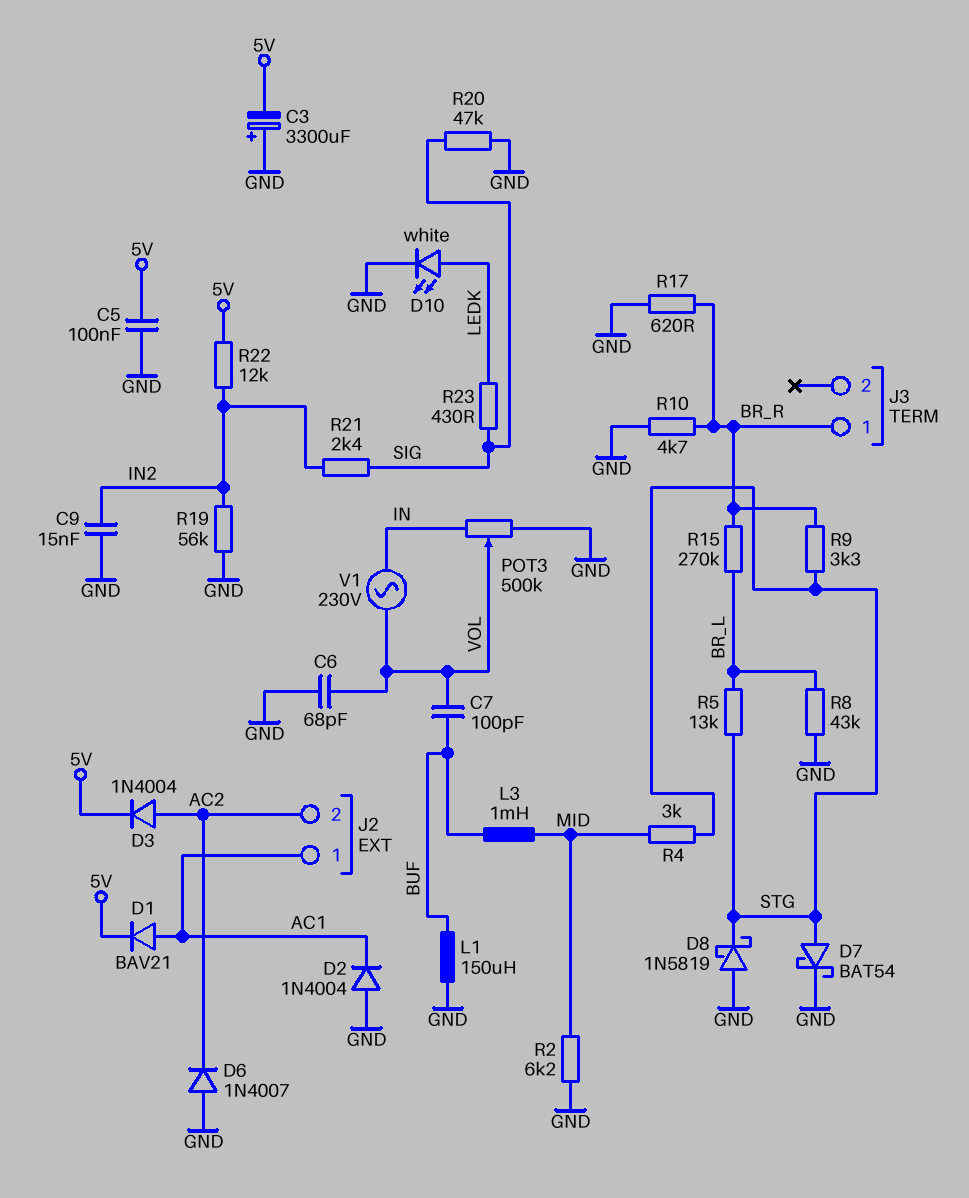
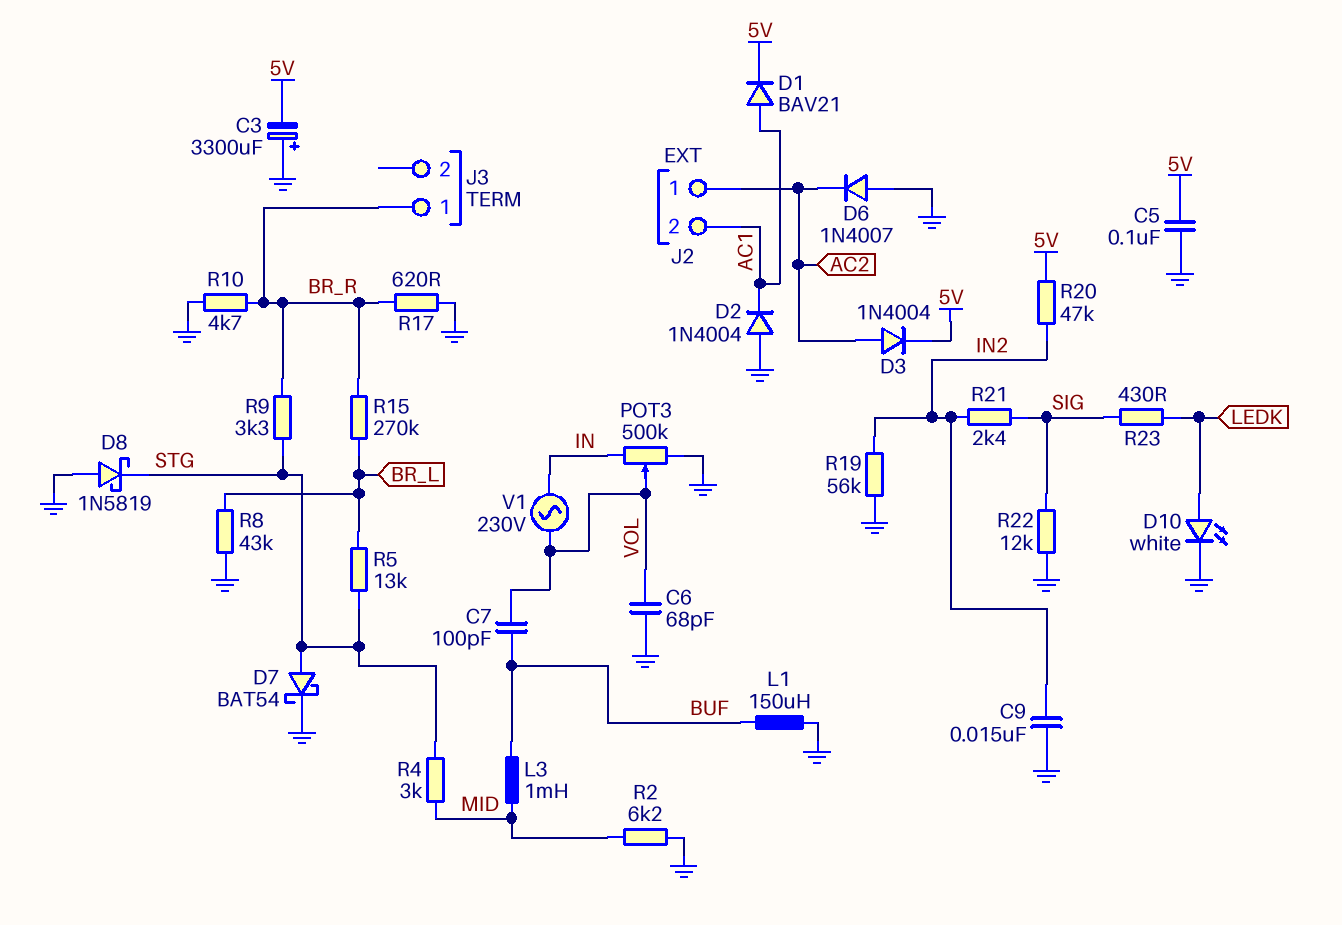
J2 pin 1: AC1 -> AC2
J2 pin 2: AC2 -> AC1
R20: 47k (GND, SIG) -> 47k (5V, IN2)
R22: 12k (5V, IN2) -> 12k (GND, SIG)

